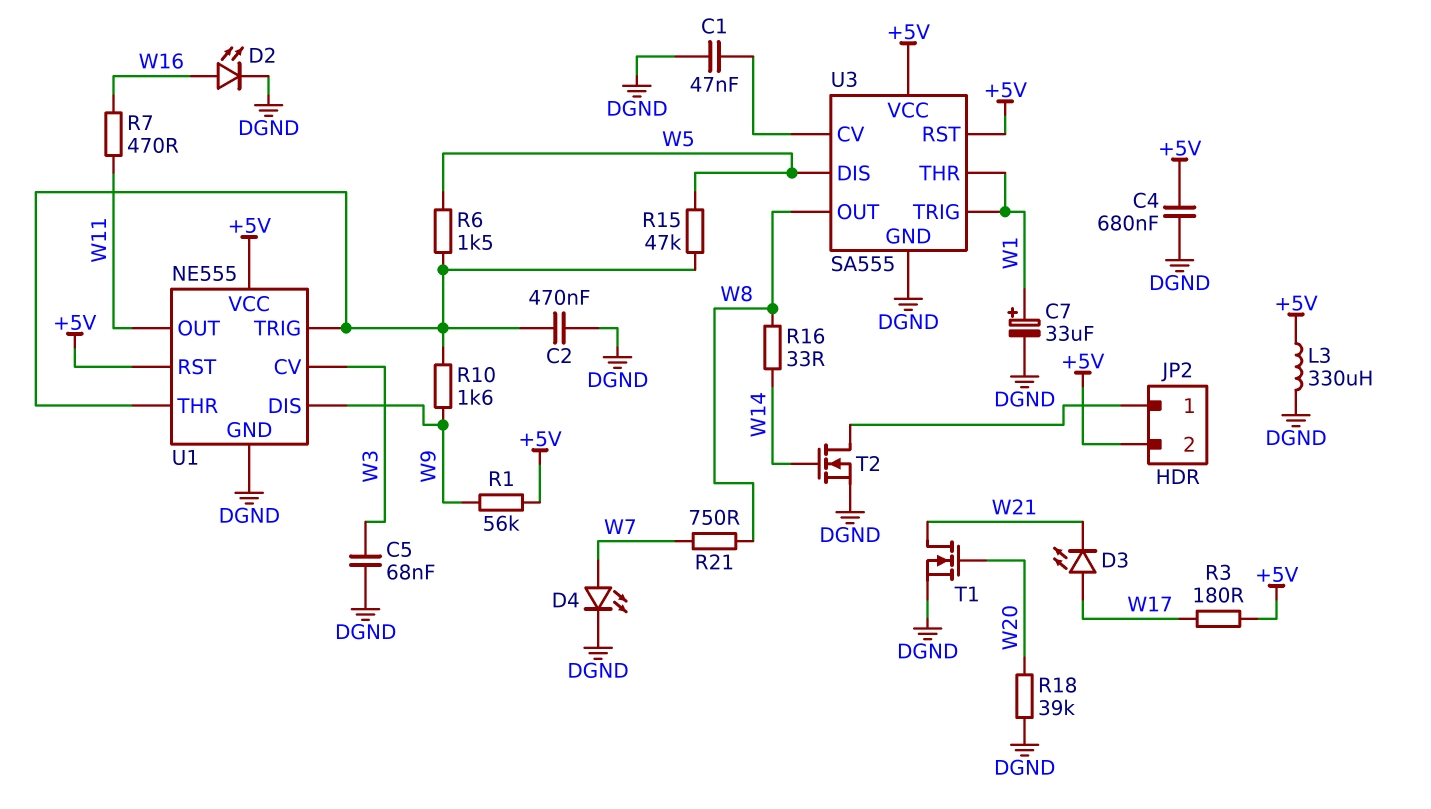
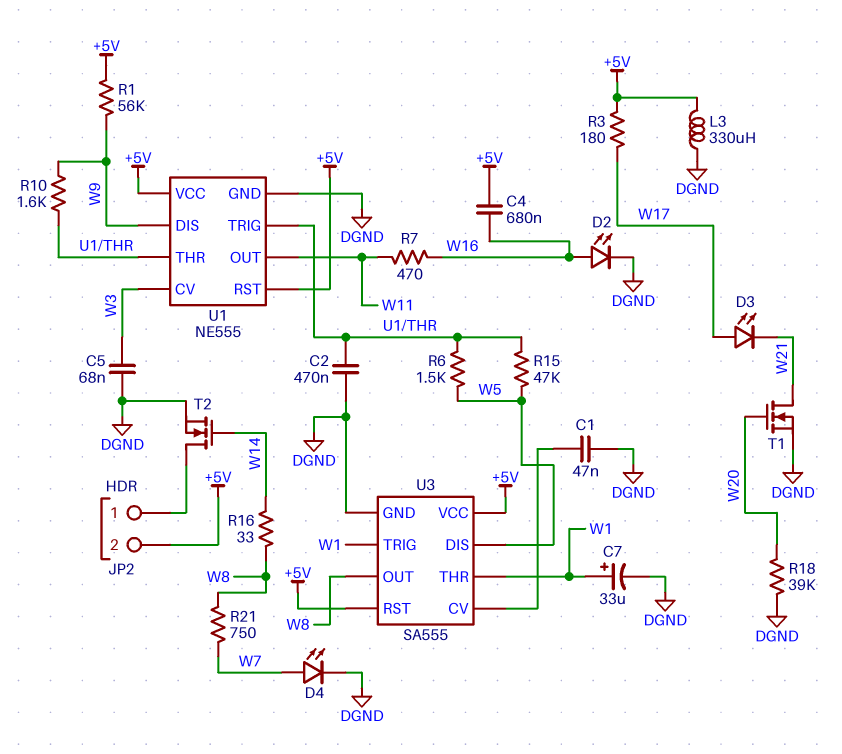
C4: 680nF (+5V, DGND) -> 680nF (+5V, W16)

